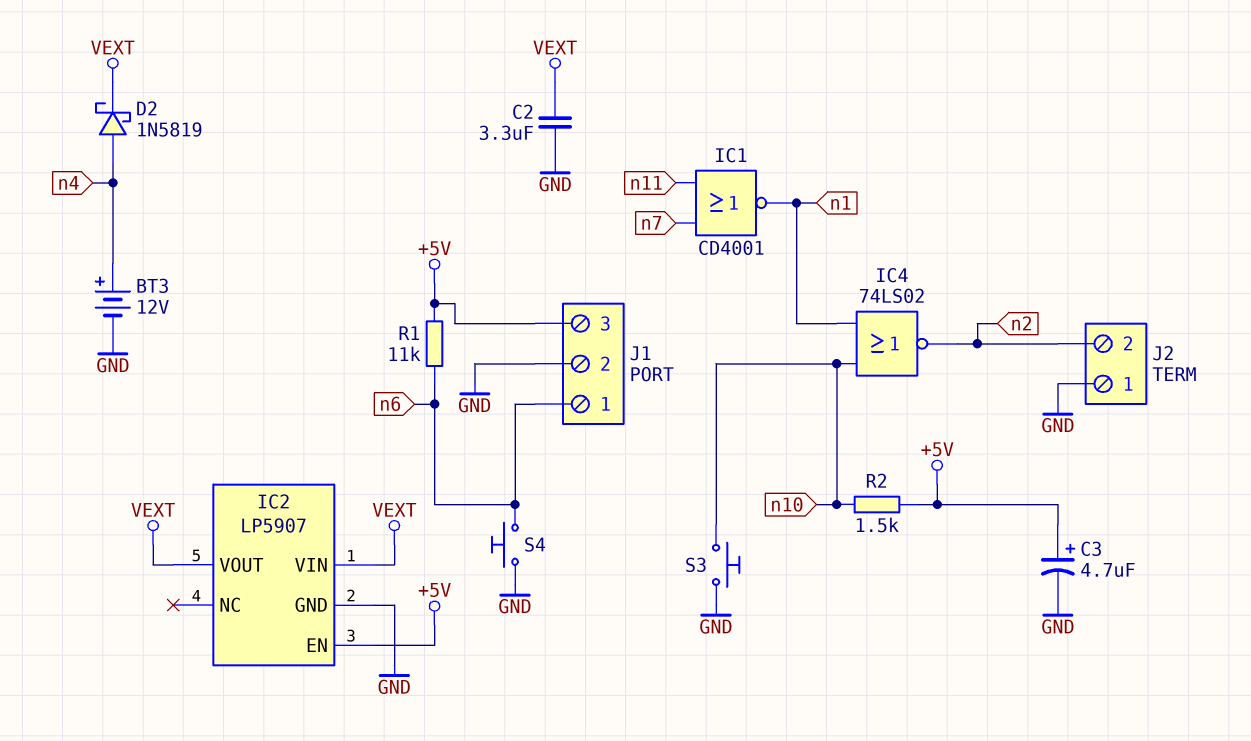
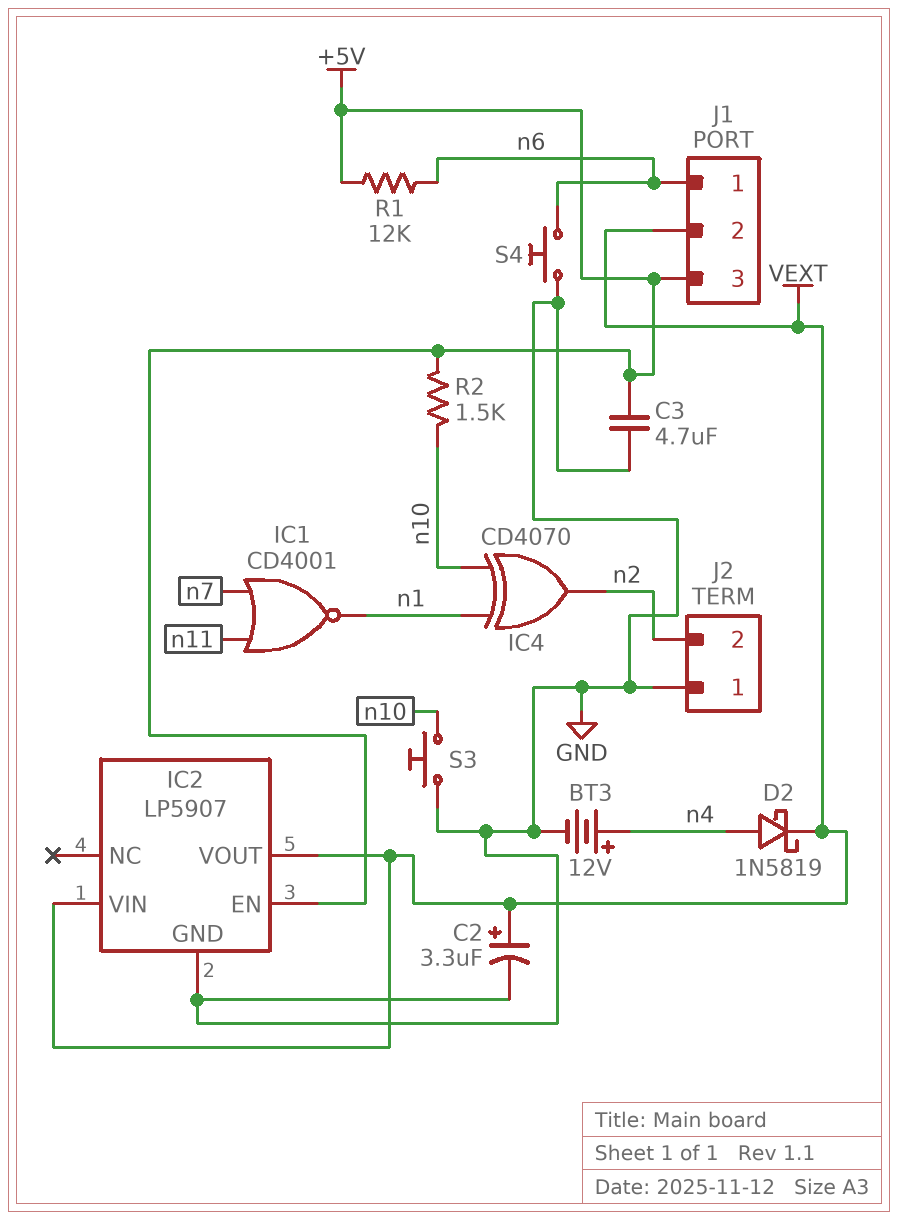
C2: 3.3uF (GND, VEXT) -> 3.3uF (plus VEXT, minus GND)
C3: 4.7uF (plus +5V, minus GND) -> 4.7uF (+5V, GND)
IC4: NOR 74LS02 (in n1, in n10, out n2) -> XOR CD4070 (in n1, in n10, out n2)
J1 pin 2: GND -> VEXT
R1: 11k (+5V, n6) -> 12k (+5V, n6)

